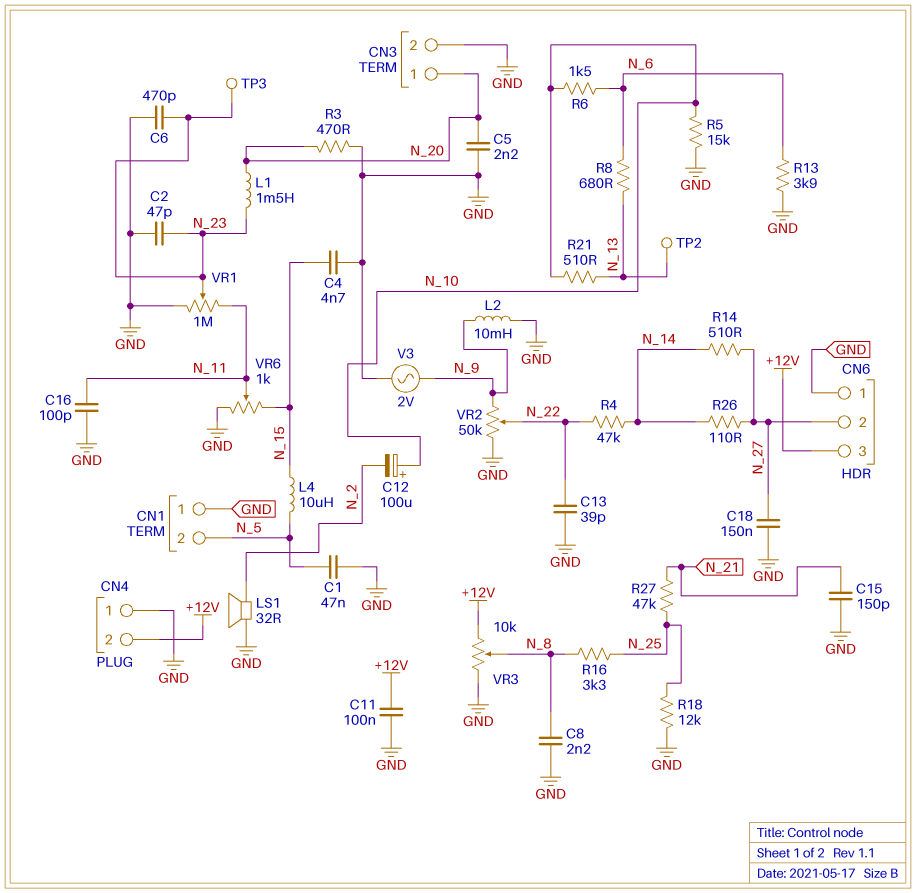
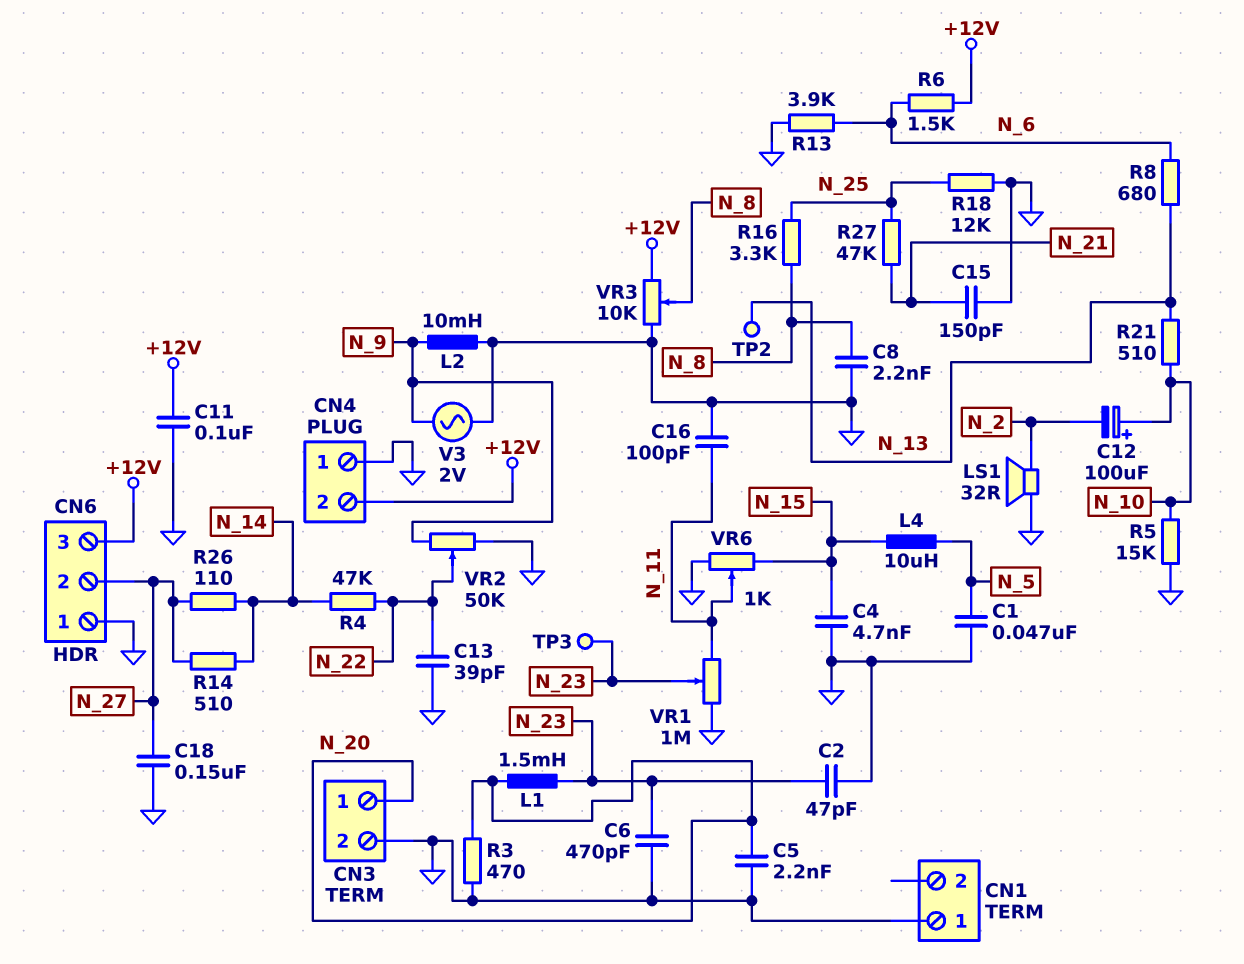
CN1 pin 2: N_5 -> none
R6: 1.5k (N_6, N_10) -> 1.5k (+12V, N_6)

